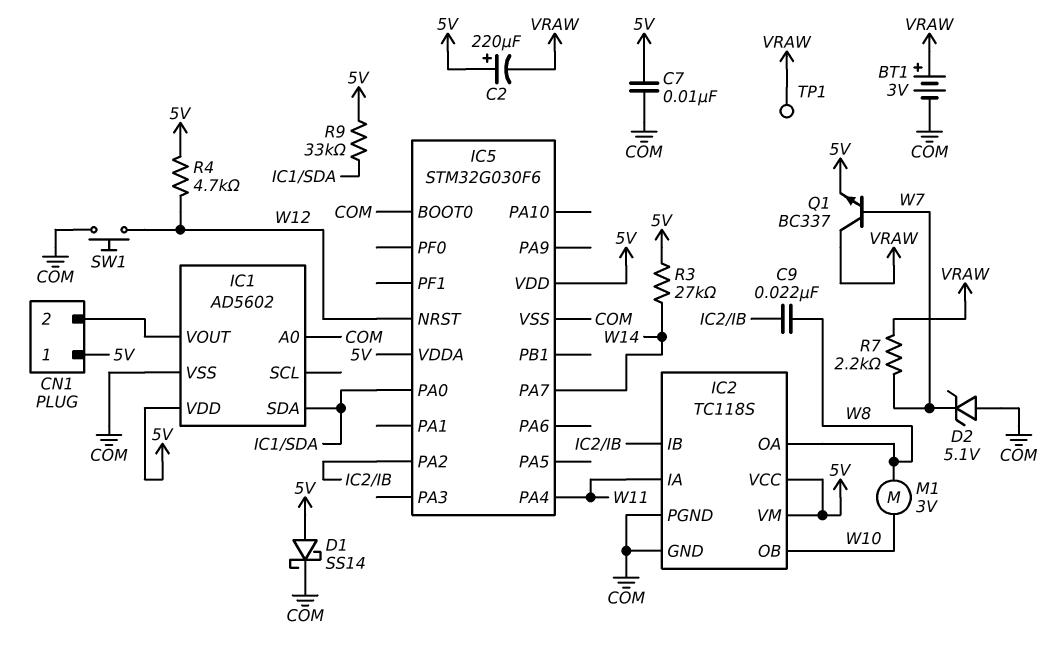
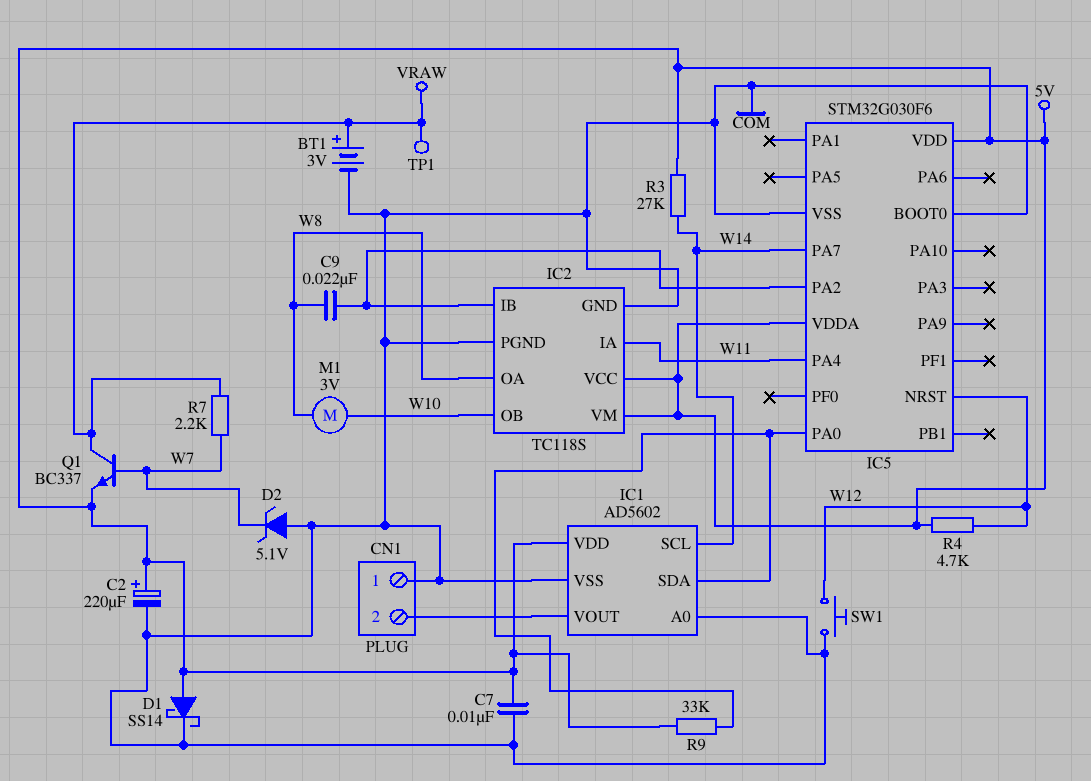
C2: 220uF (plus 5V, minus VRAW) -> 220uF (plus 5V, minus COM)
CN1 pin 1: 5V -> COM
IC1 pin SCL: none -> W14

